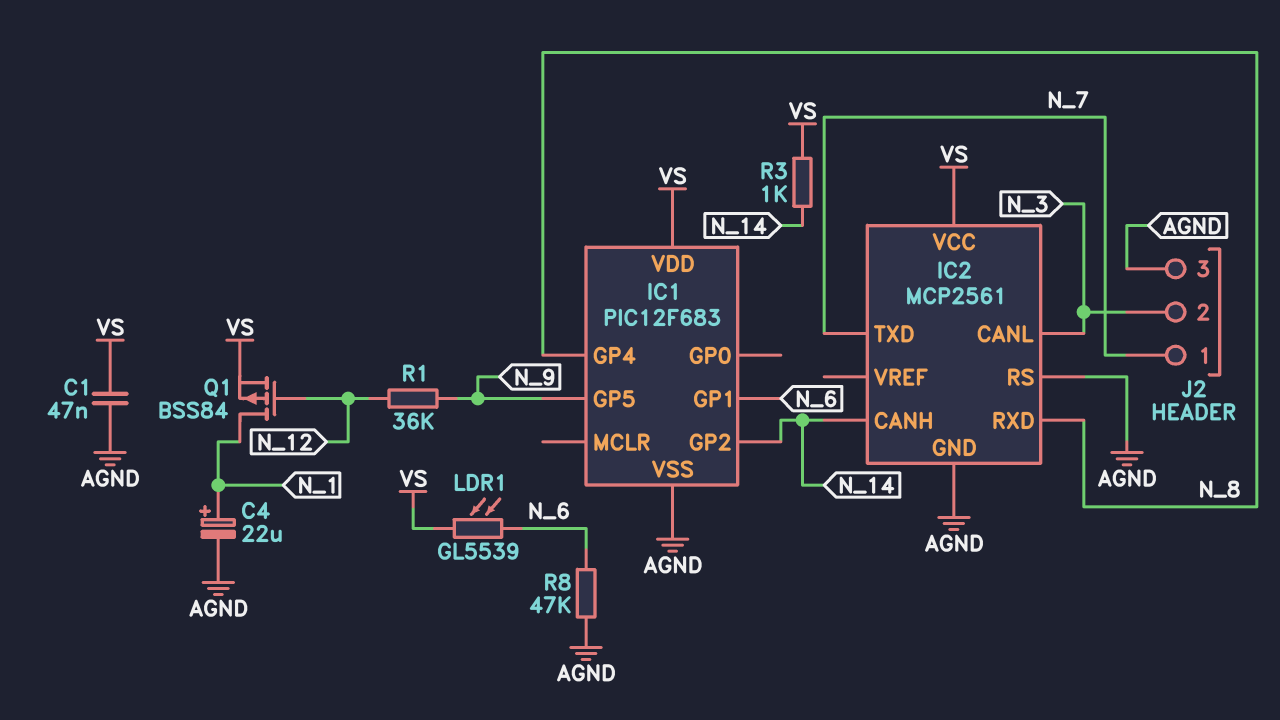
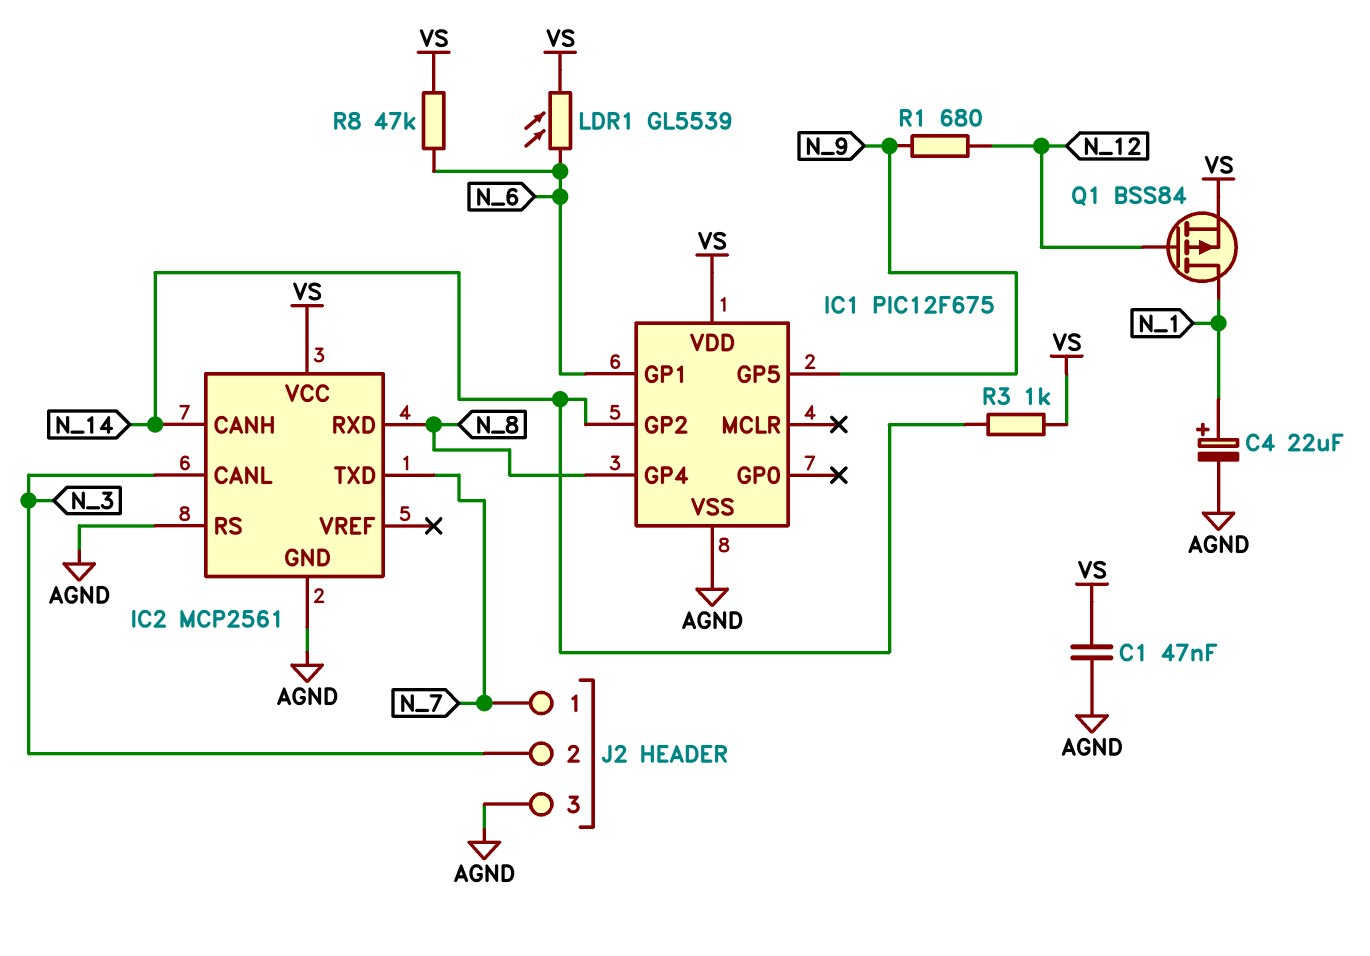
IC1: PIC12F683 -> PIC12F675
R1: 36k (N_9, N_12) -> 680 (N_9, N_12)
R8: 47k (AGND, N_6) -> 47k (N_6, VS)

